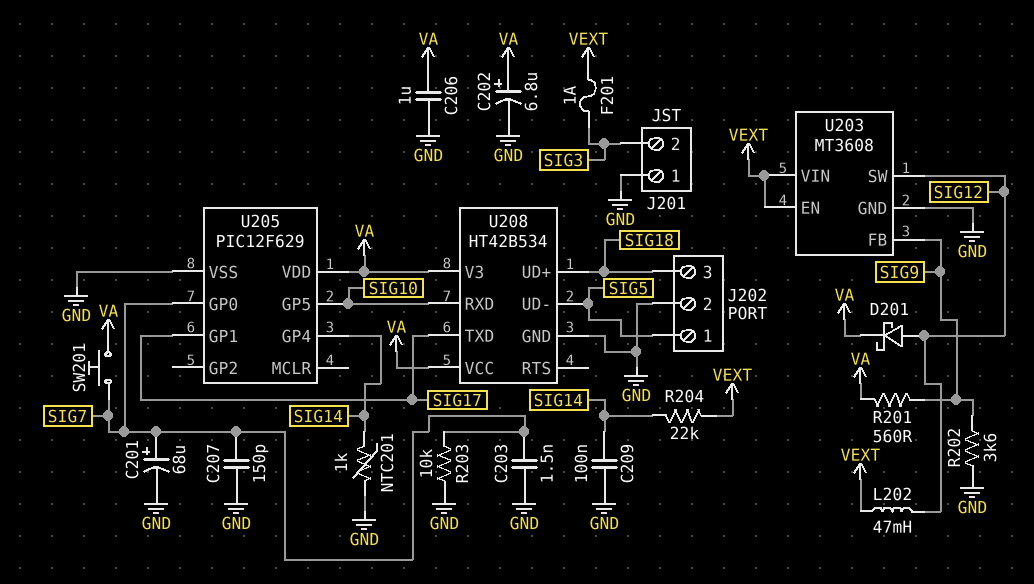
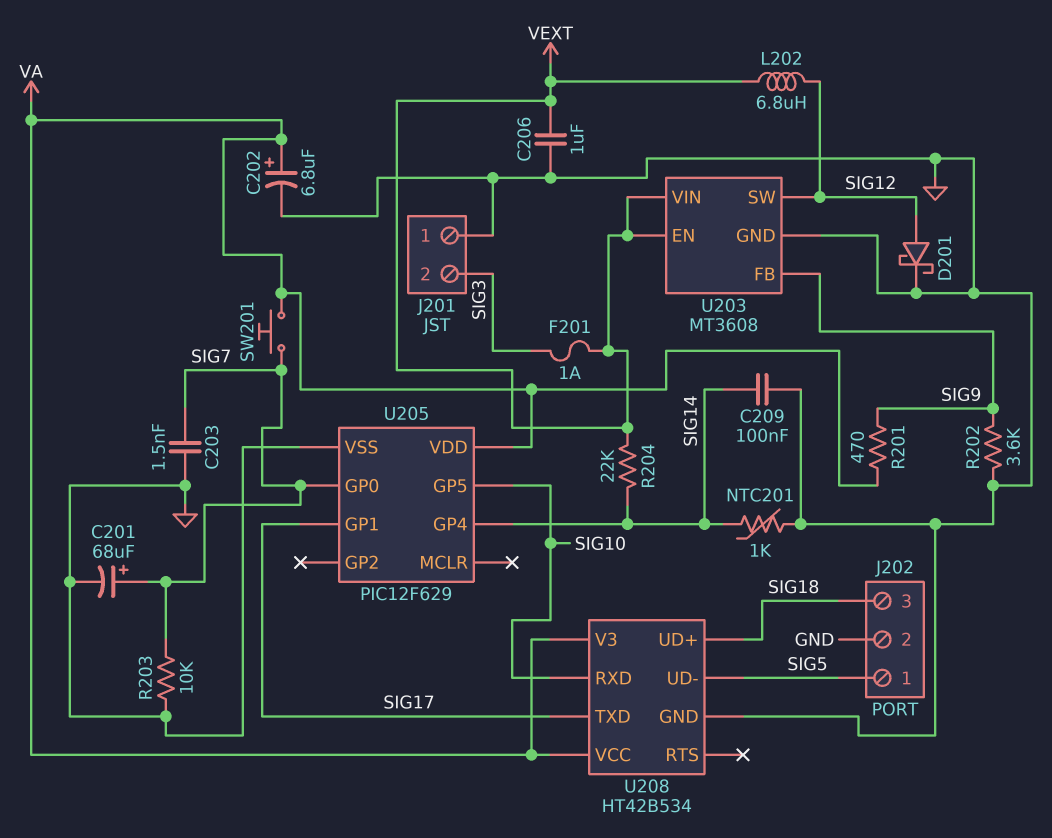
C206: 1uF (GND, VA) -> 1uF (GND, VEXT)
C207: 150pF (GND, SIG7) -> none
D201: schottky (A SIG12, K VA) -> schottky (A SIG12, K GND)
L202: 47mH (SIG12, VEXT) -> 6.8uH (SIG12, VEXT)
R201: 560 (SIG9, VA) -> 470 (SIG9, VA)

